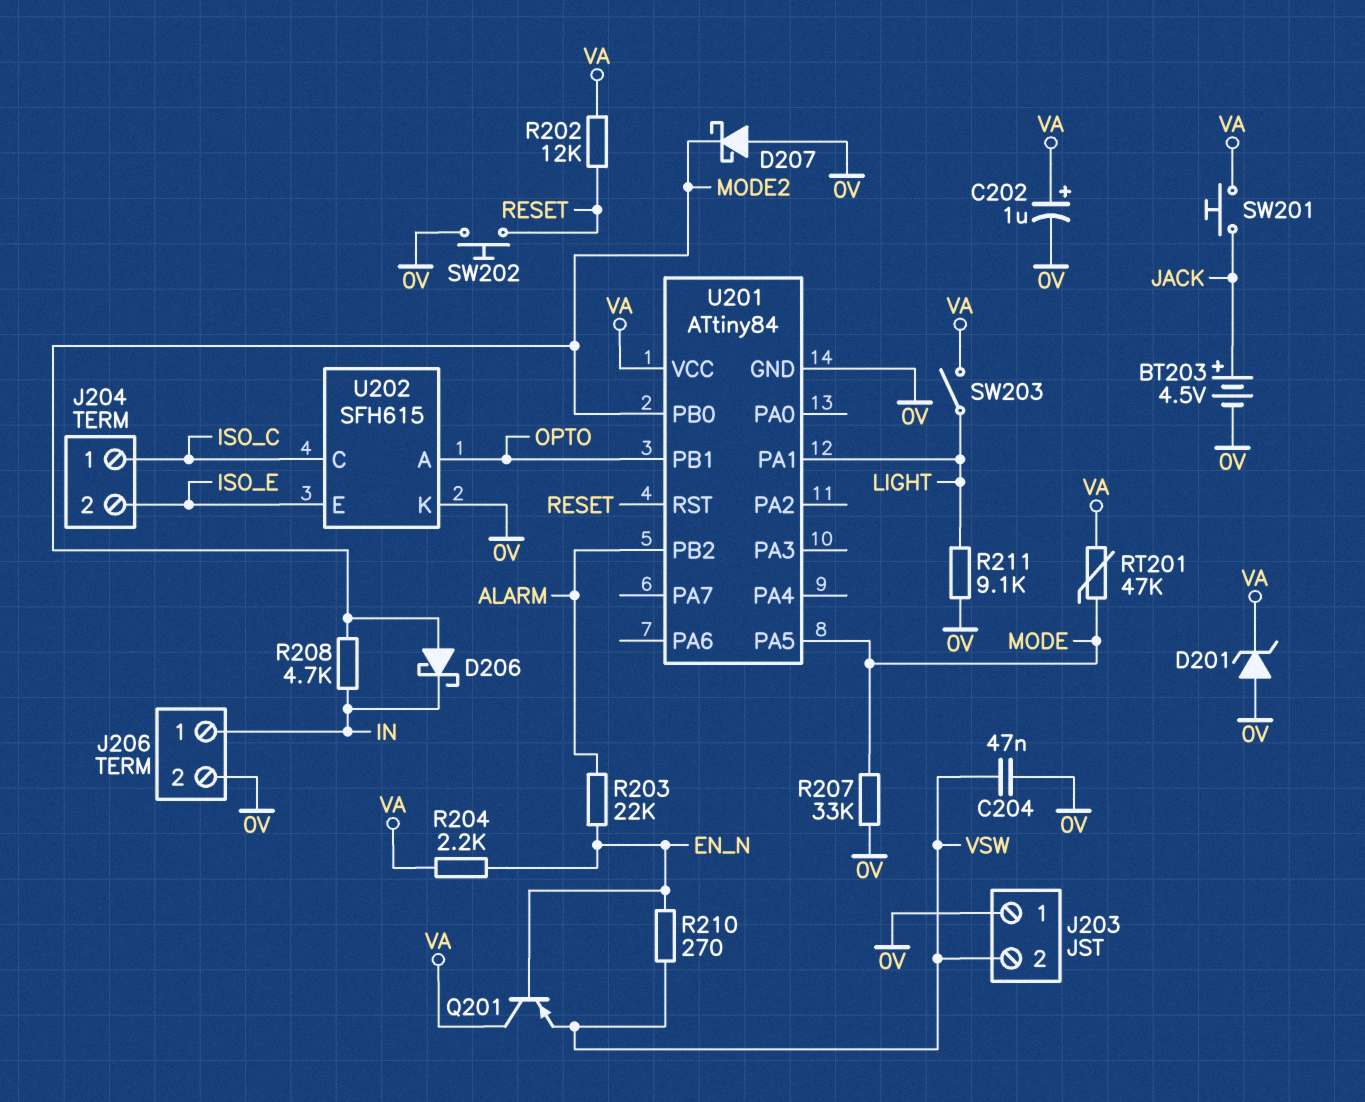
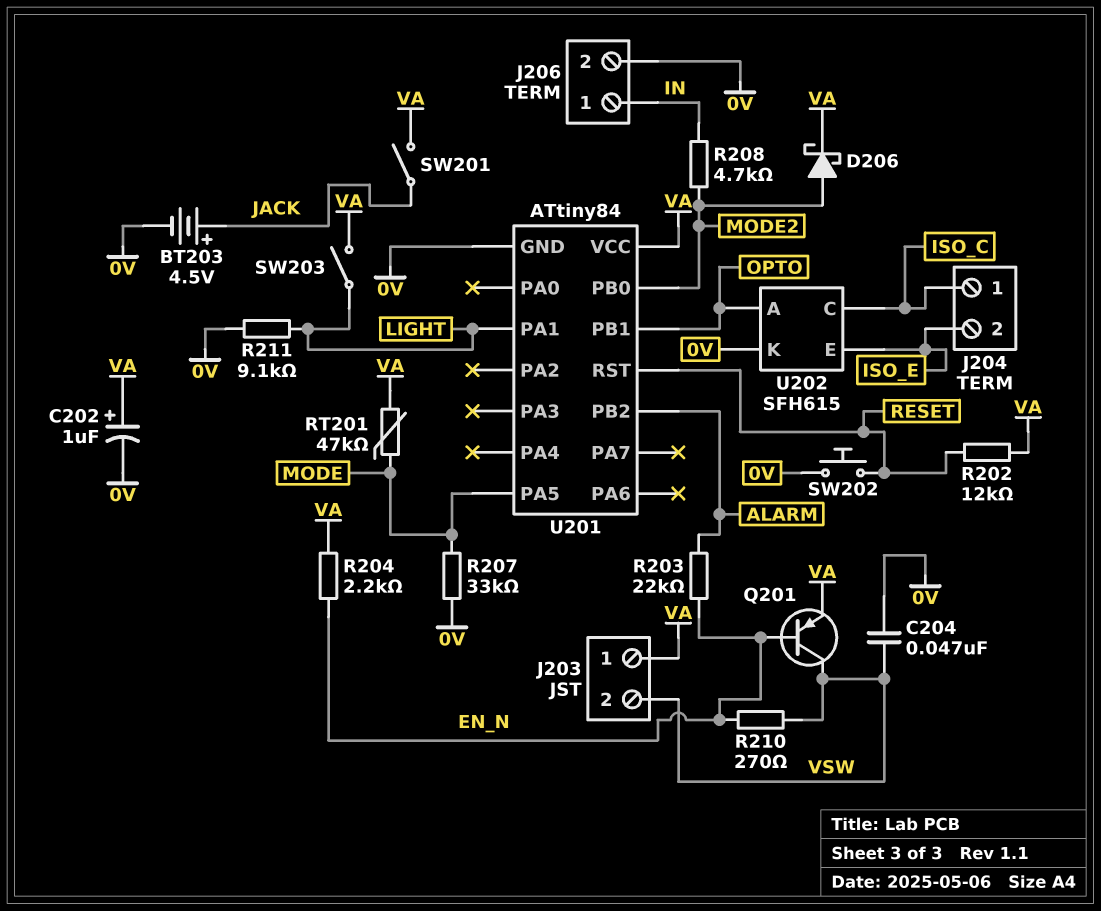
D201: zener (A 0V, K VA) -> none
D206: schottky (A MODE2, K IN) -> schottky (A MODE2, K VA)
D207: schottky (A 0V, K MODE2) -> none
J203 pin 1: 0V -> VA
Q201: PNP (B EN_N, C VA, E VSW) -> PNP (B EN_N, C VSW, E VA)
SW201: button (JACK, VA) -> switch (JACK, VA)

